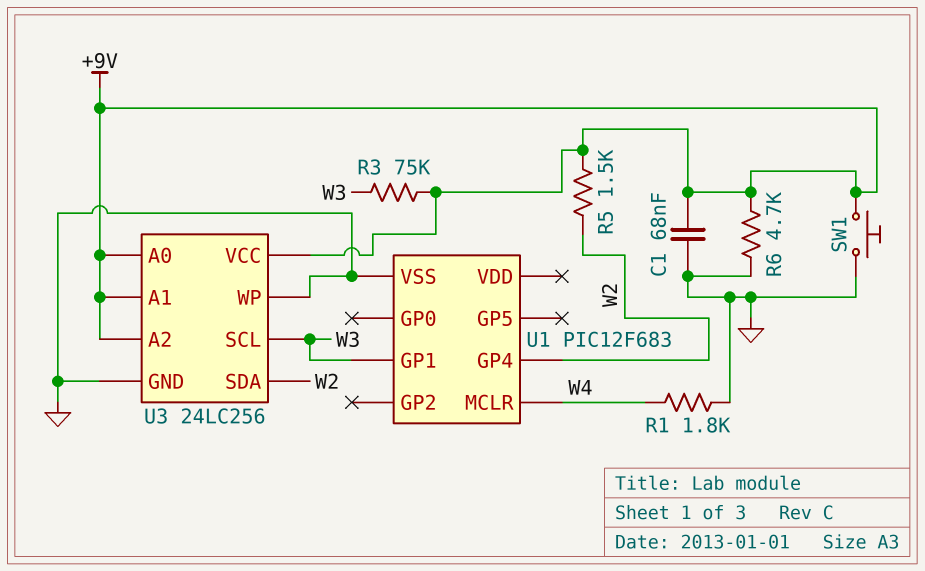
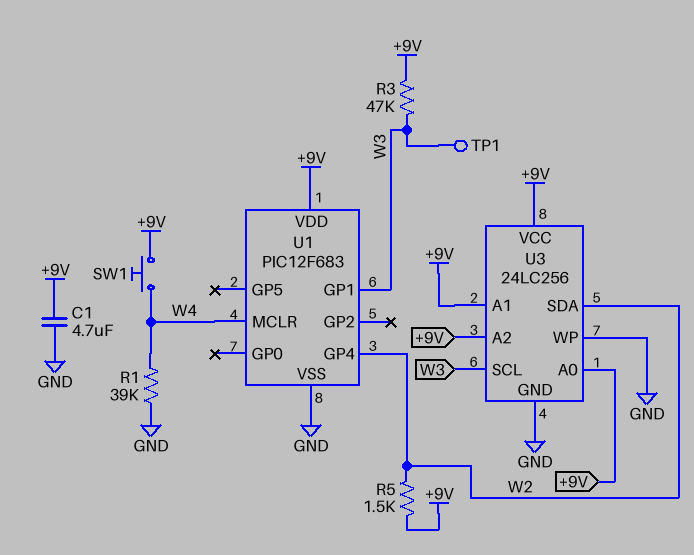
C1: 68nF (+9V, GND) -> 4.7uF (+9V, GND)
R1: 1.8k (GND, W4) -> 39k (GND, W4)
R3: 75k (+9V, W3) -> 47k (+9V, W3)
R6: 4.7k (+9V, GND) -> none
SW1: button (+9V, GND) -> button (+9V, W4)
TP1: none -> test point (W3)
U1 pin VDD: none -> +9V

